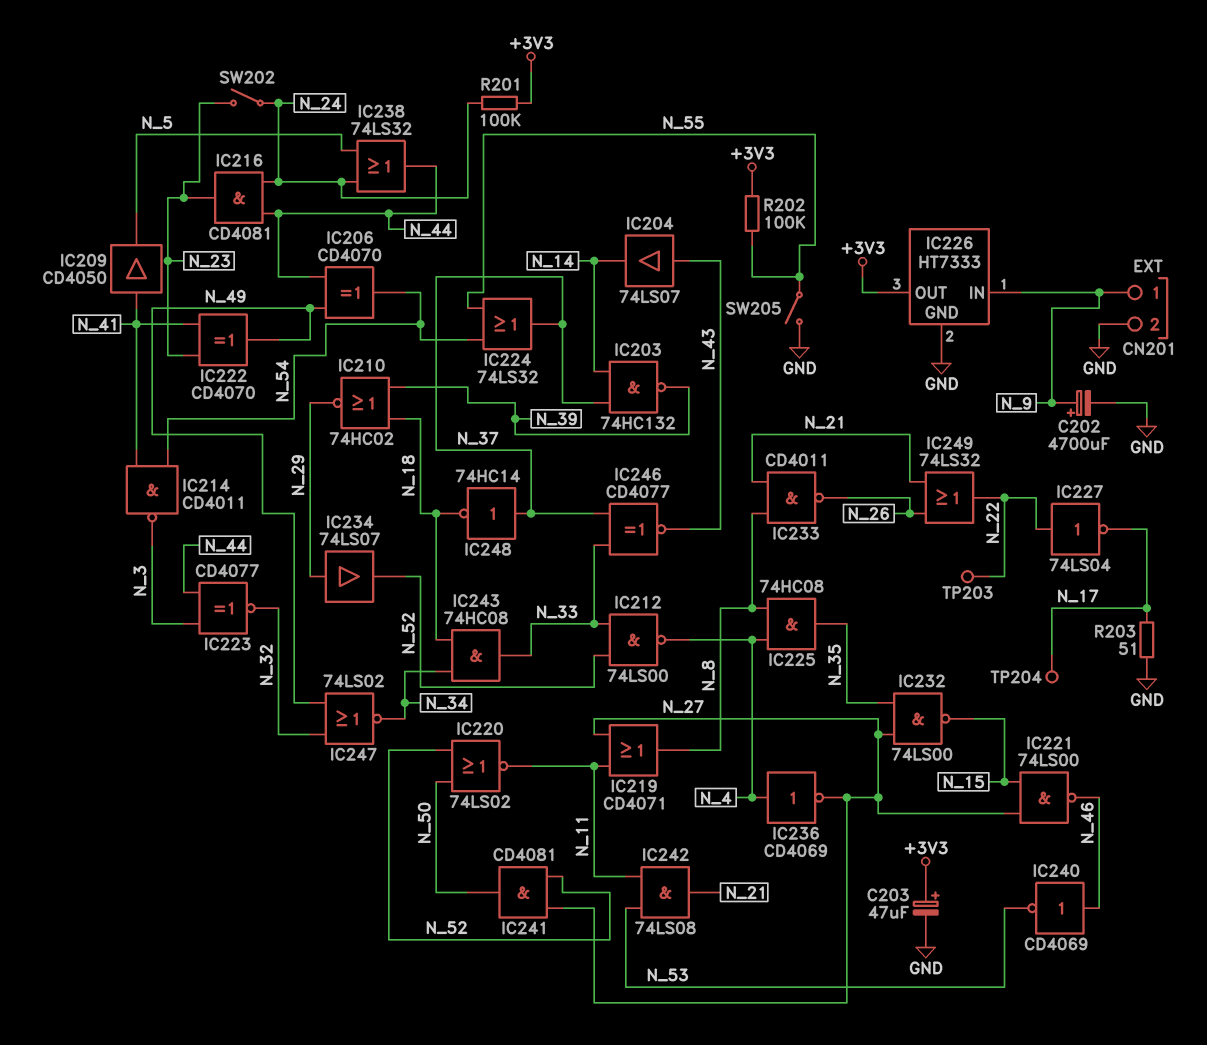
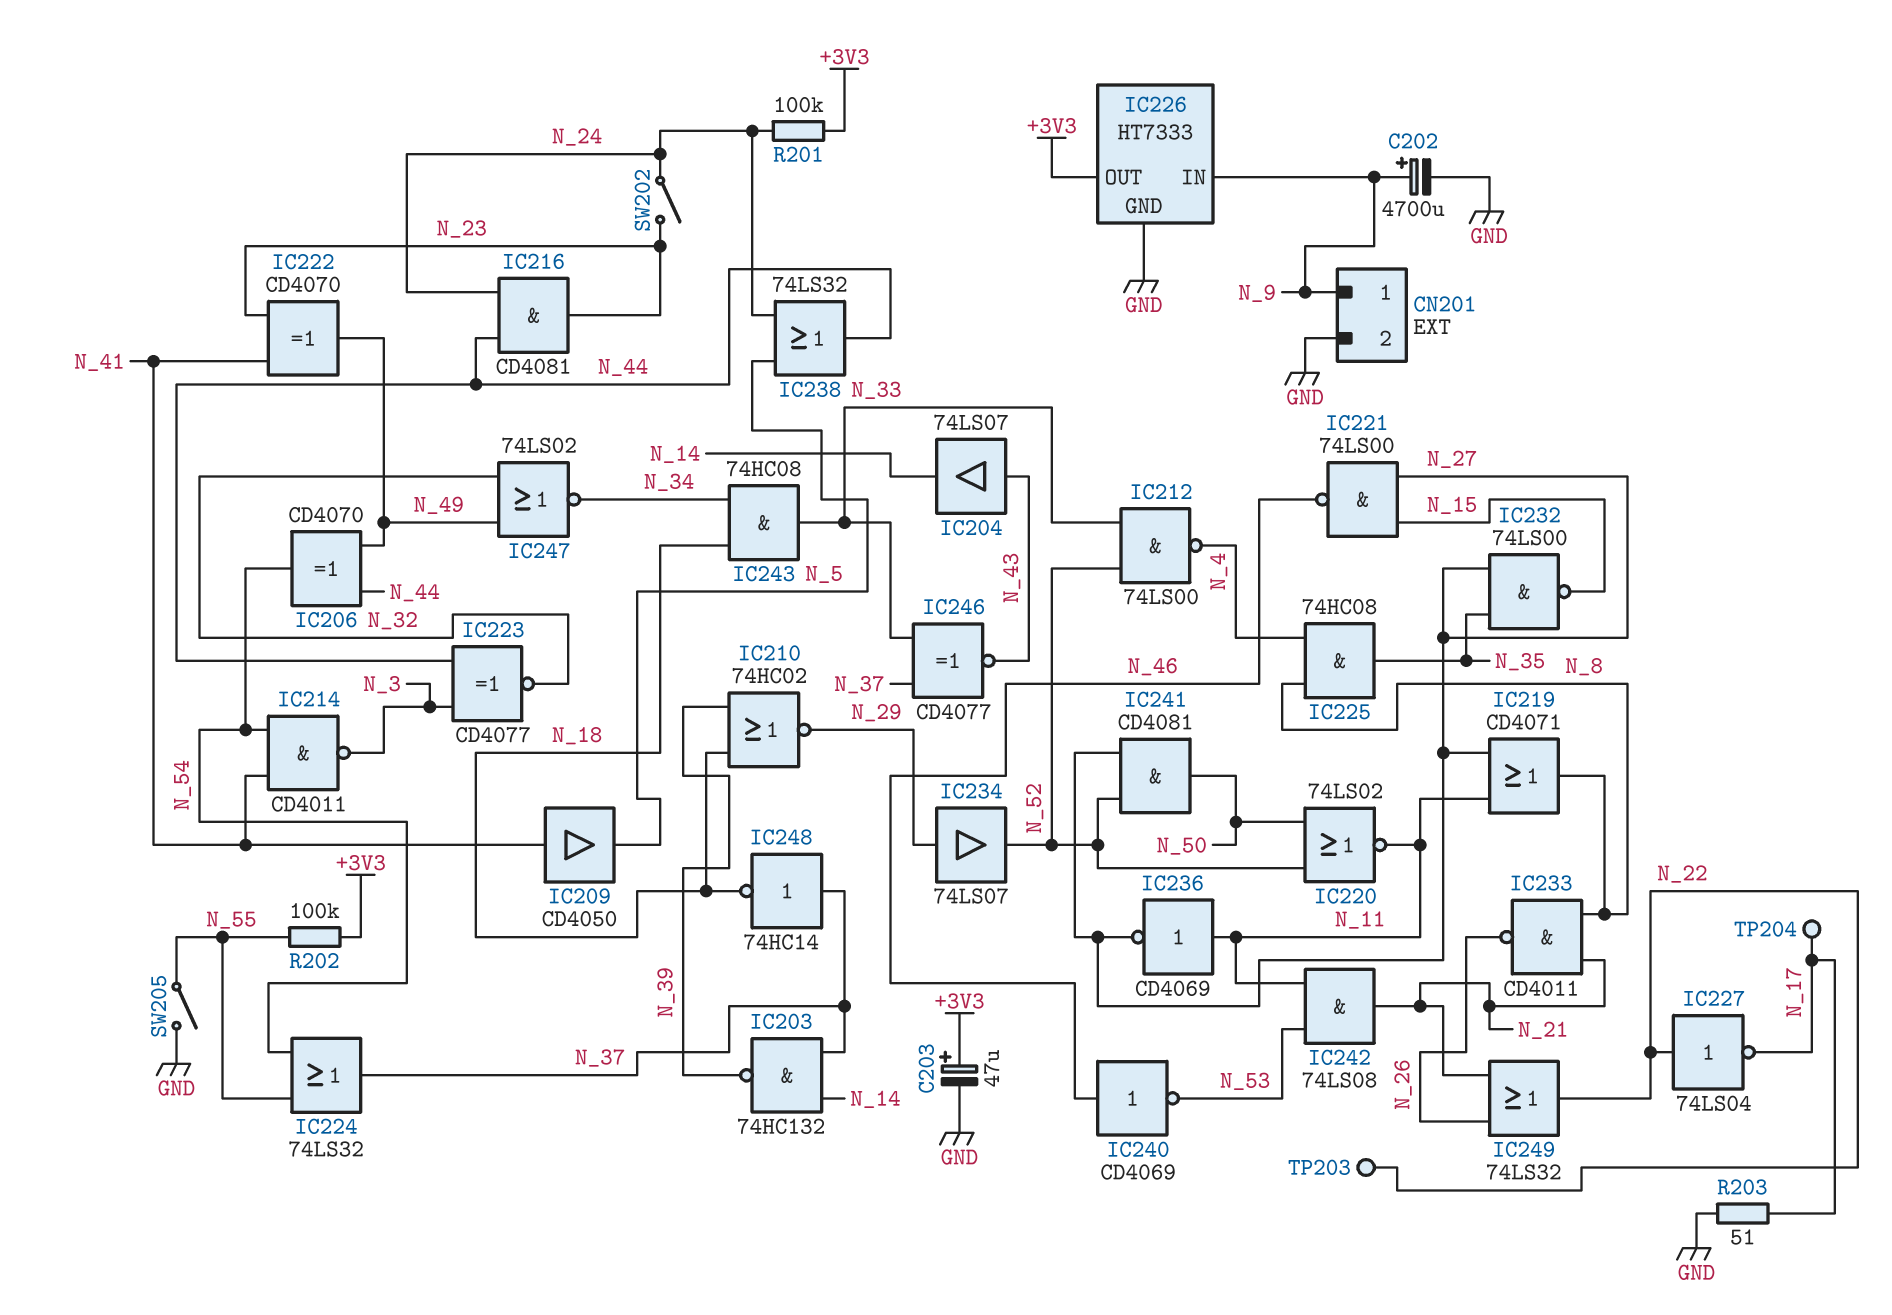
IC236: NOT CD4069 (in N_4, out N_27) -> NOT CD4069 (in N_11, out N_27)

